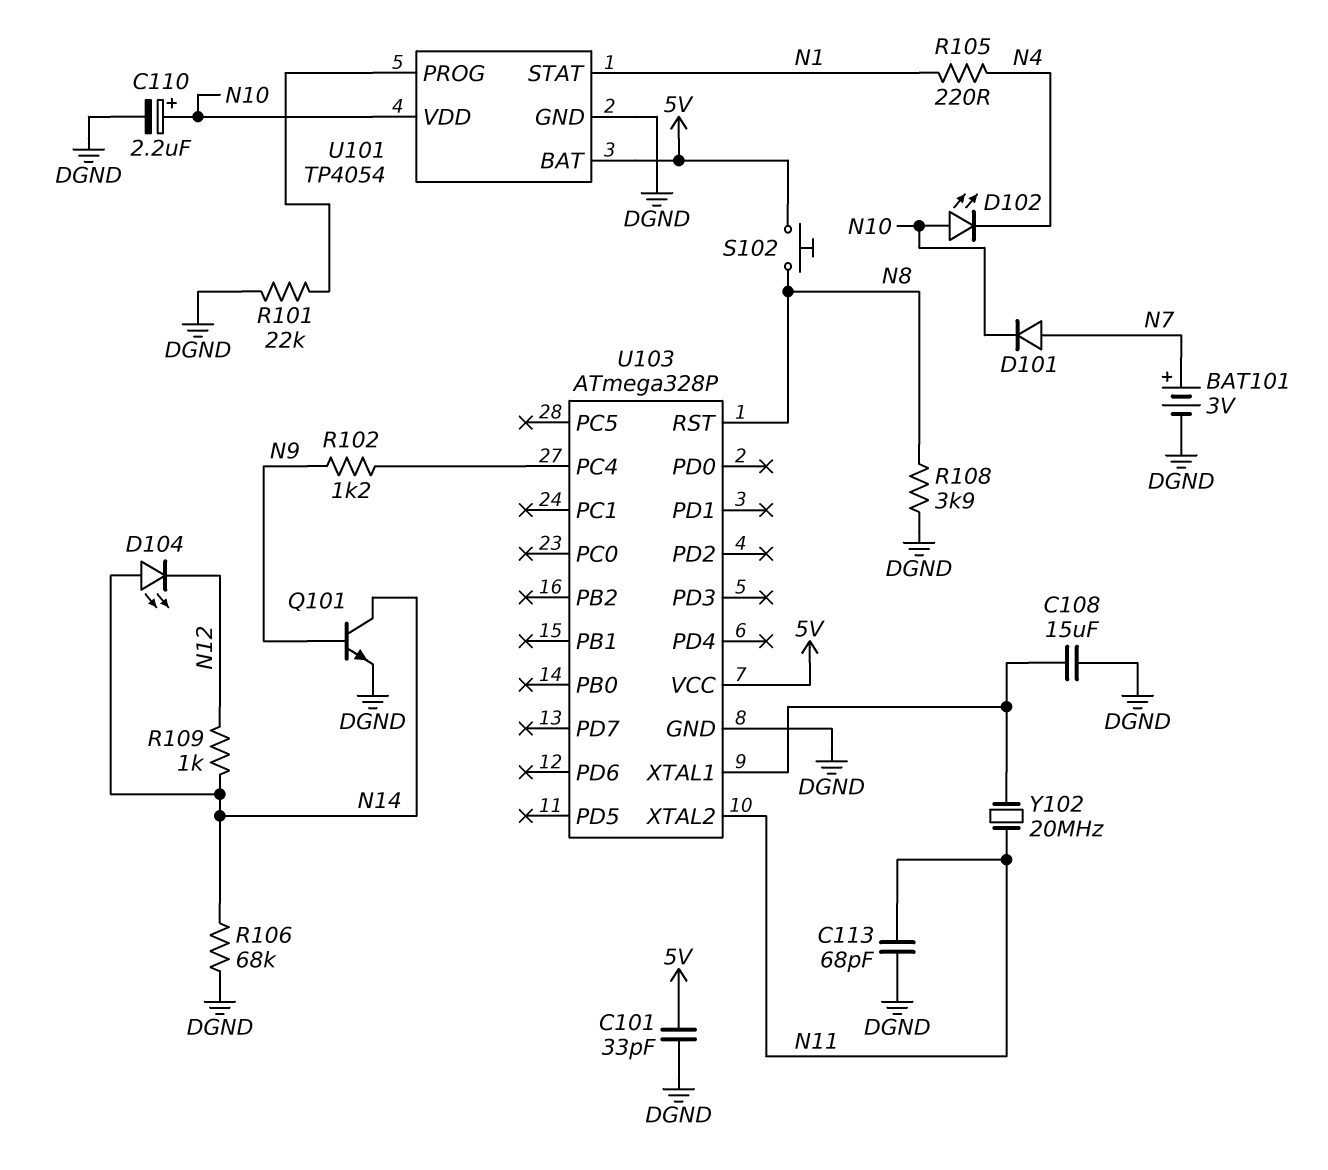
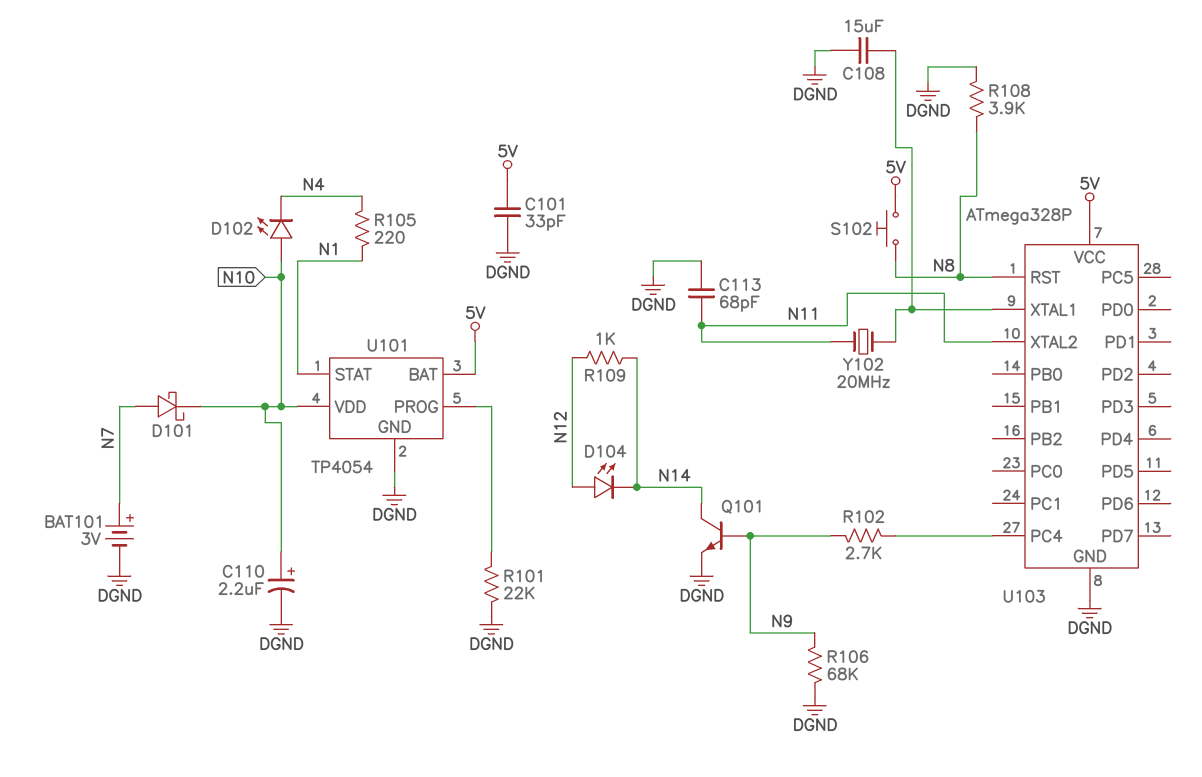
D101: diode (A N7, K N10) -> schottky (A N7, K N10)
D104: LED (A N14, K N12) -> LED (A N12, K N14)
R102: 1.2k (N9, U103/PC4) -> 2.7k (N9, U103/PC4)
R106: 68k (DGND, N14) -> 68k (DGND, N9)

